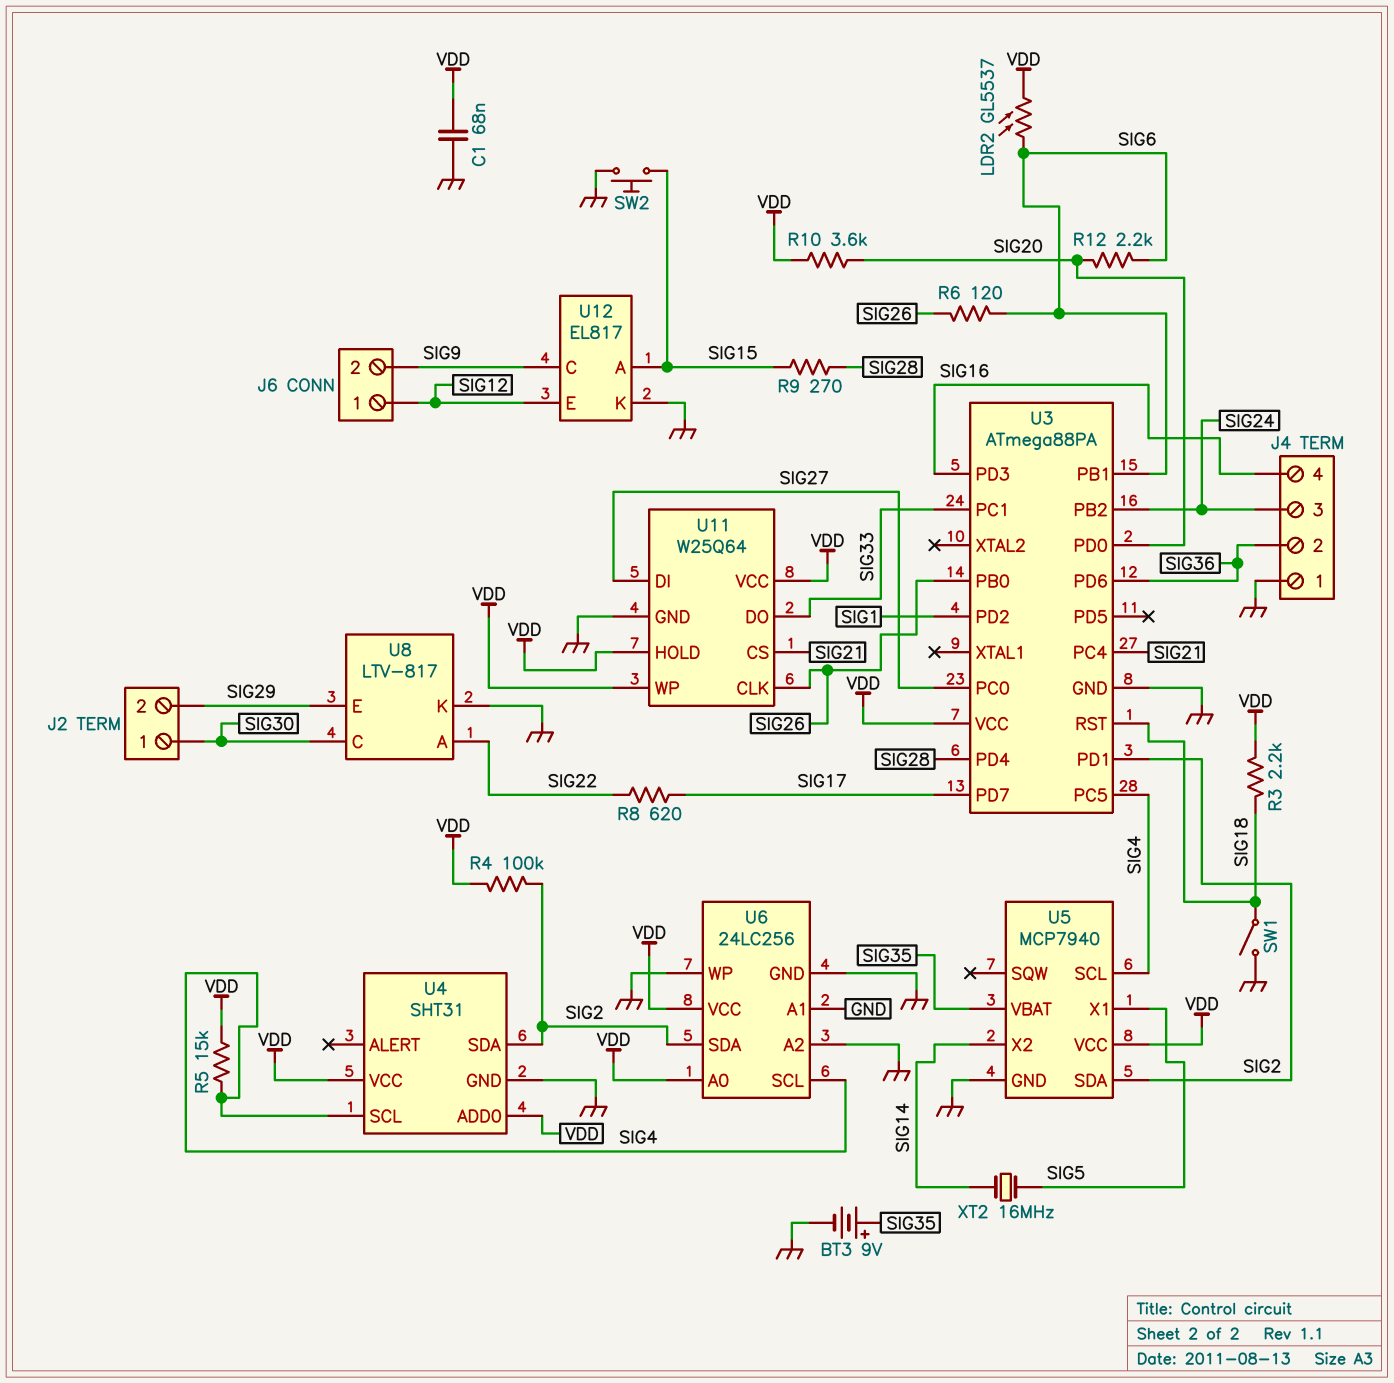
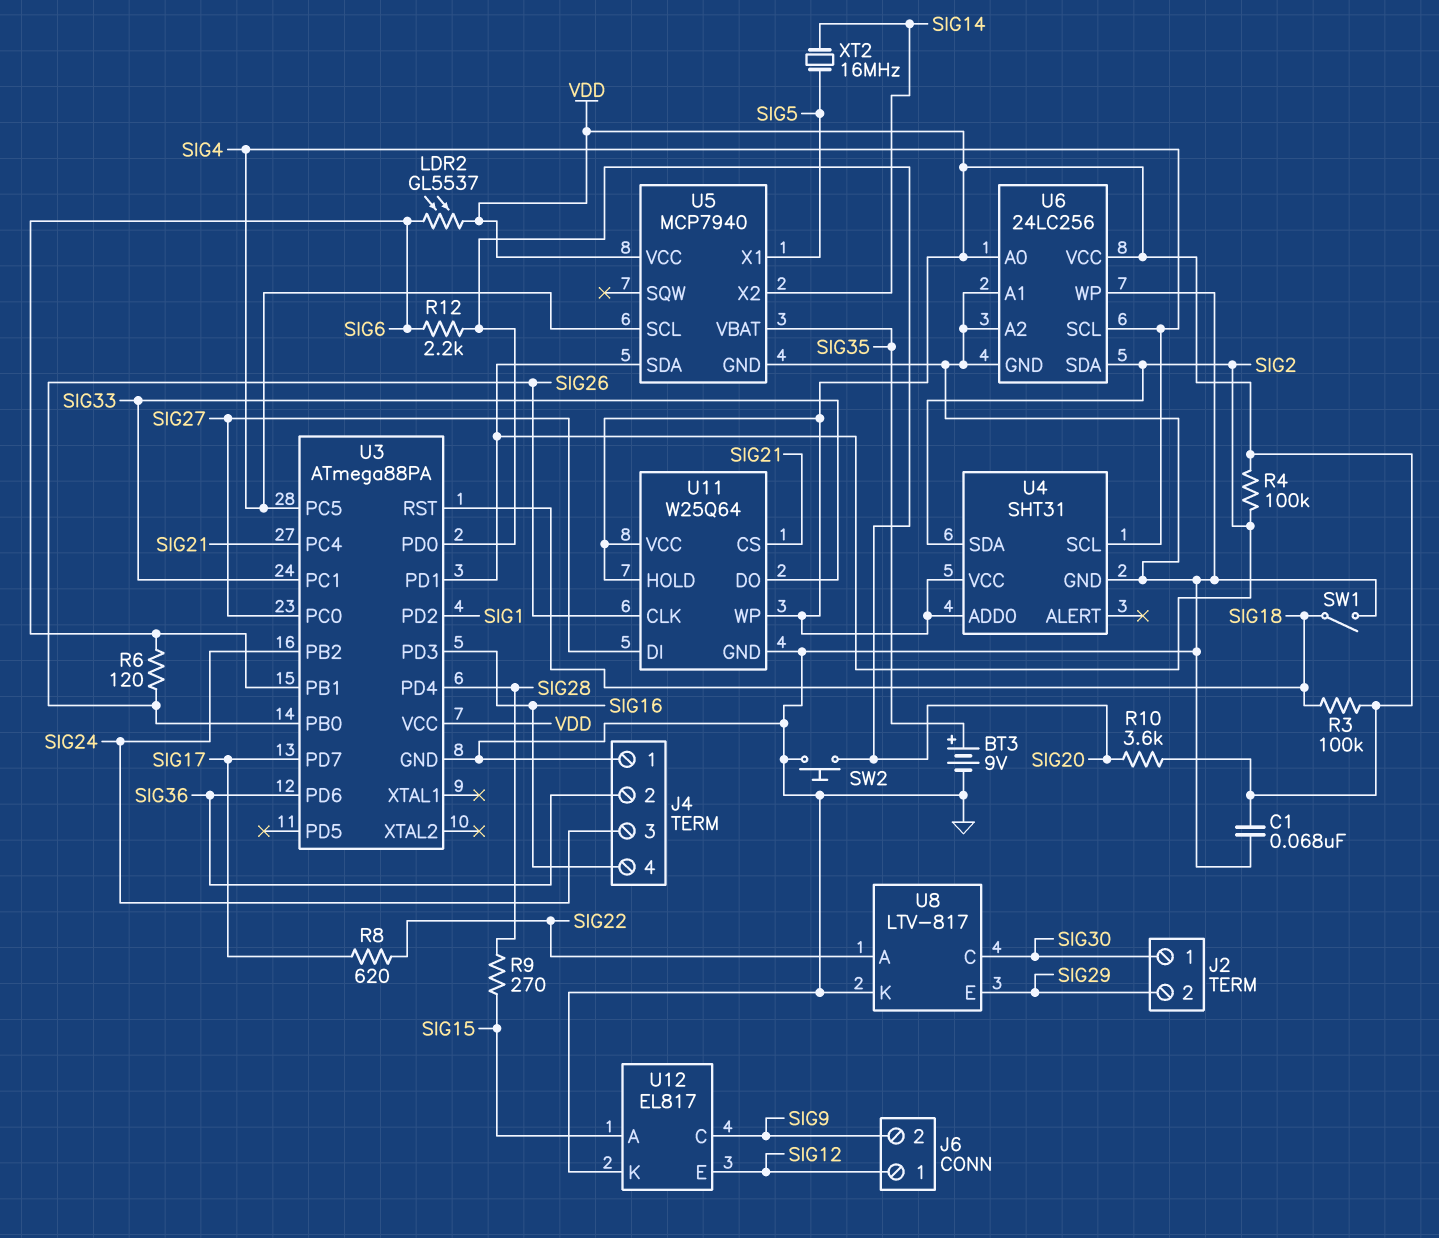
R3: 2.2k (SIG18, VDD) -> 100k (SIG18, VDD)
R5: 15k (SIG4, VDD) -> none
SW2: button (GND, SIG15) -> button (GND, SIG20)

